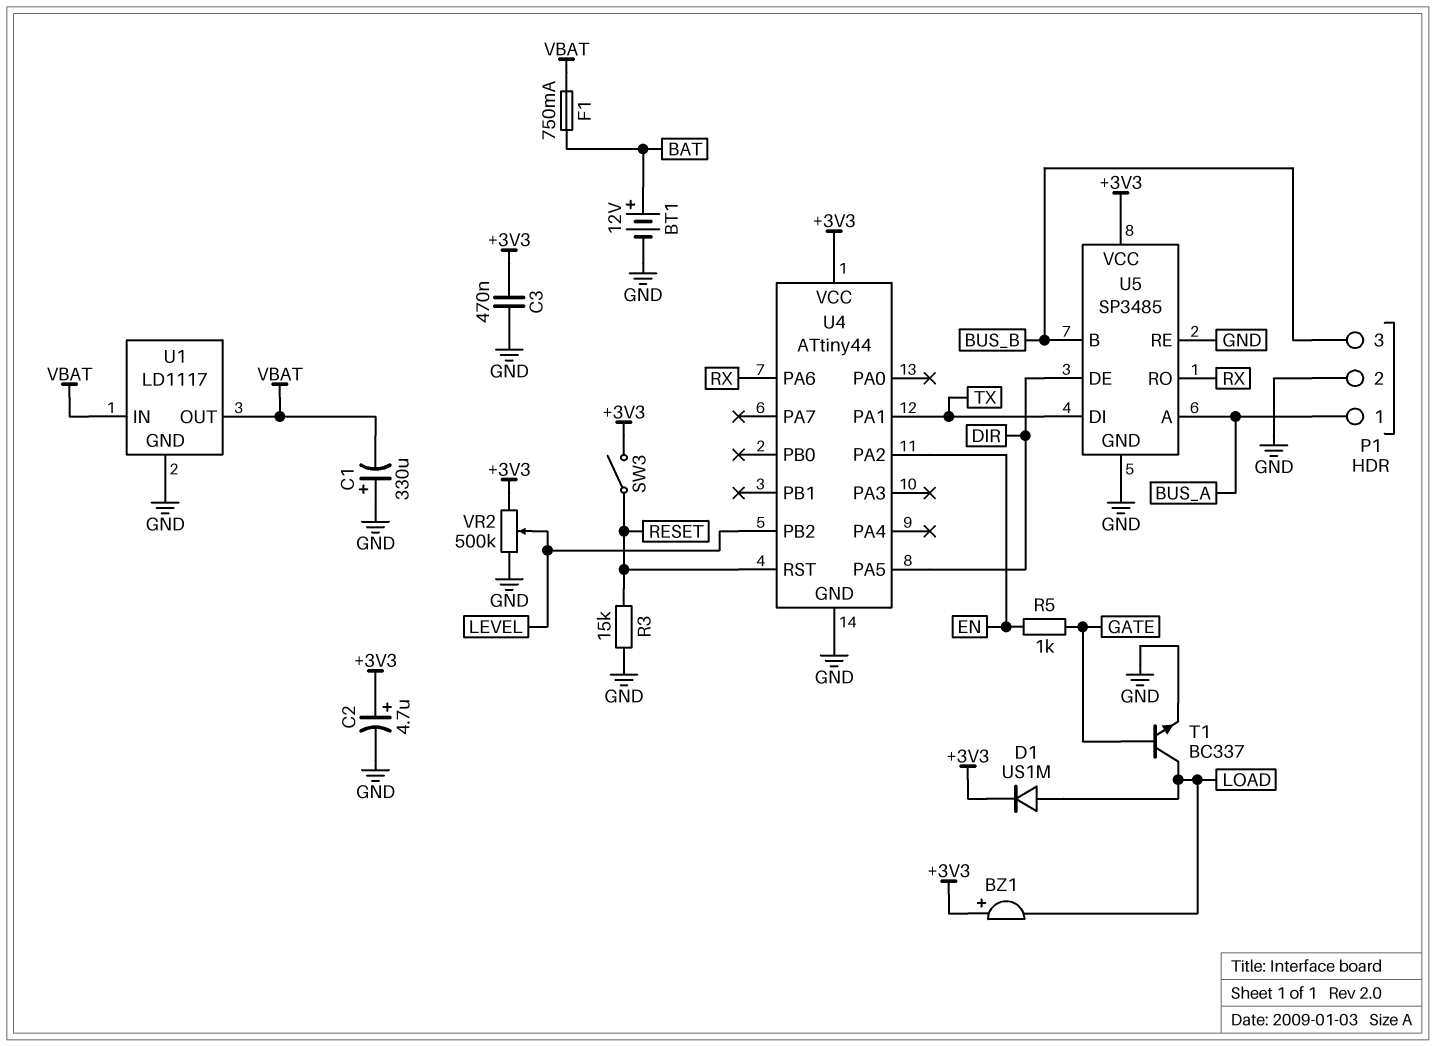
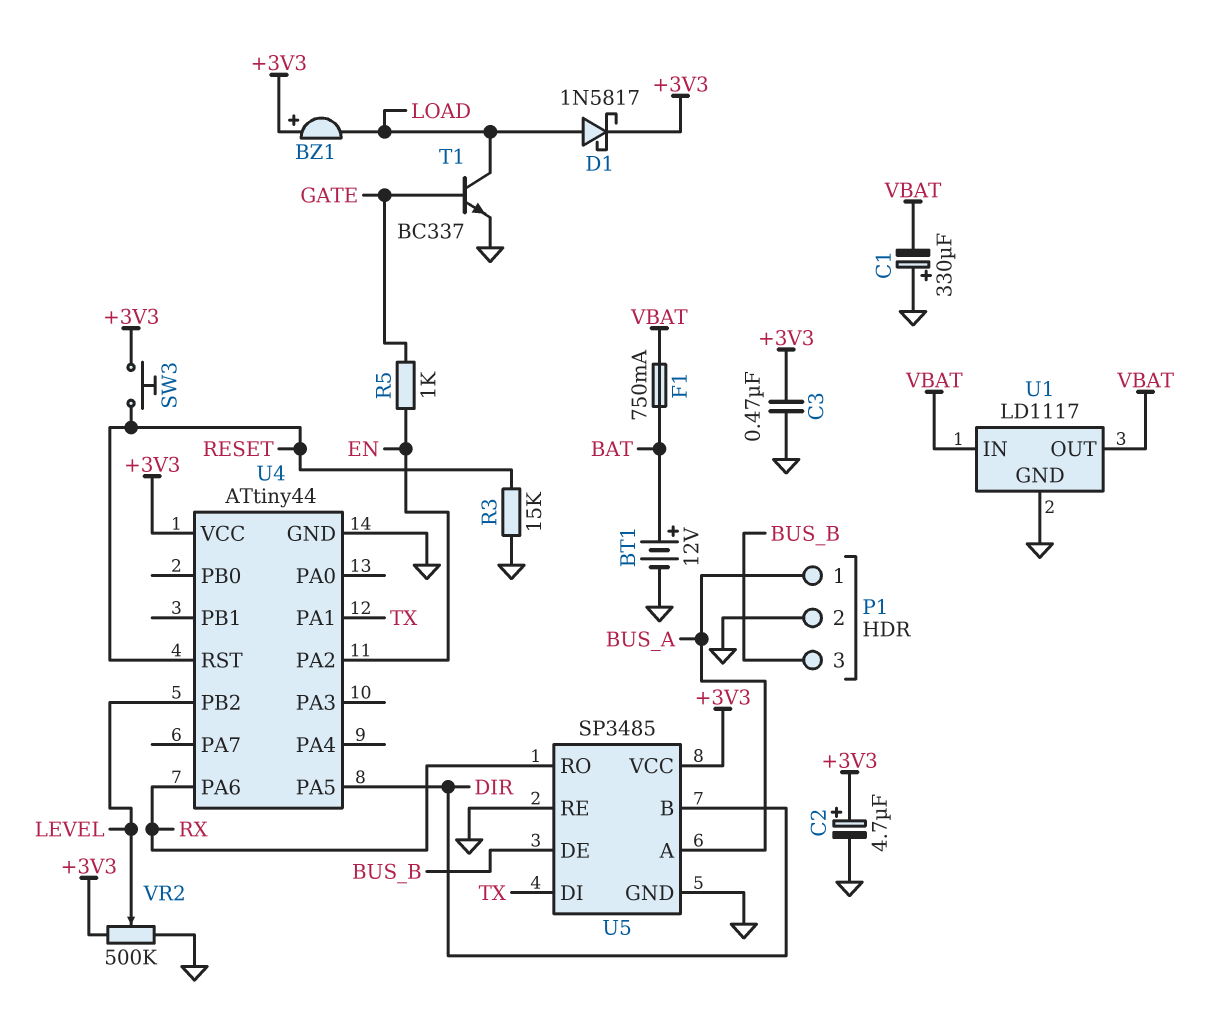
D1: diode US1M (A LOAD, K +3V3) -> schottky 1N5817 (A LOAD, K +3V3)
SW3: switch (+3V3, RESET) -> button (+3V3, RESET)
U5 pin B: BUS_B -> DIR
U5 pin DE: DIR -> BUS_B

